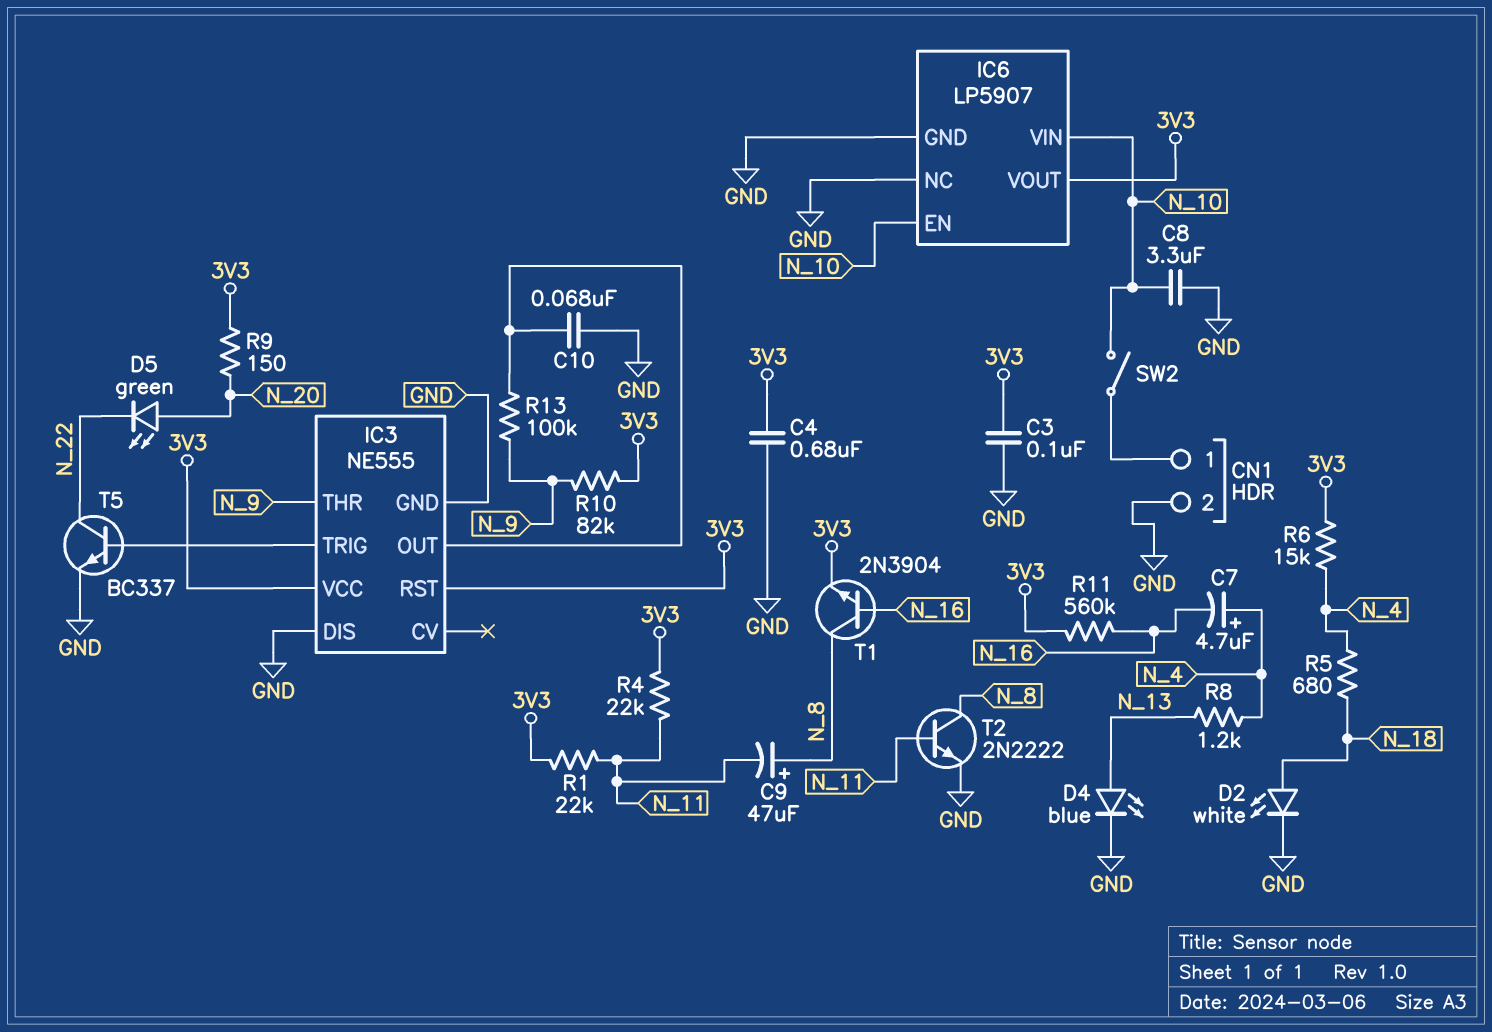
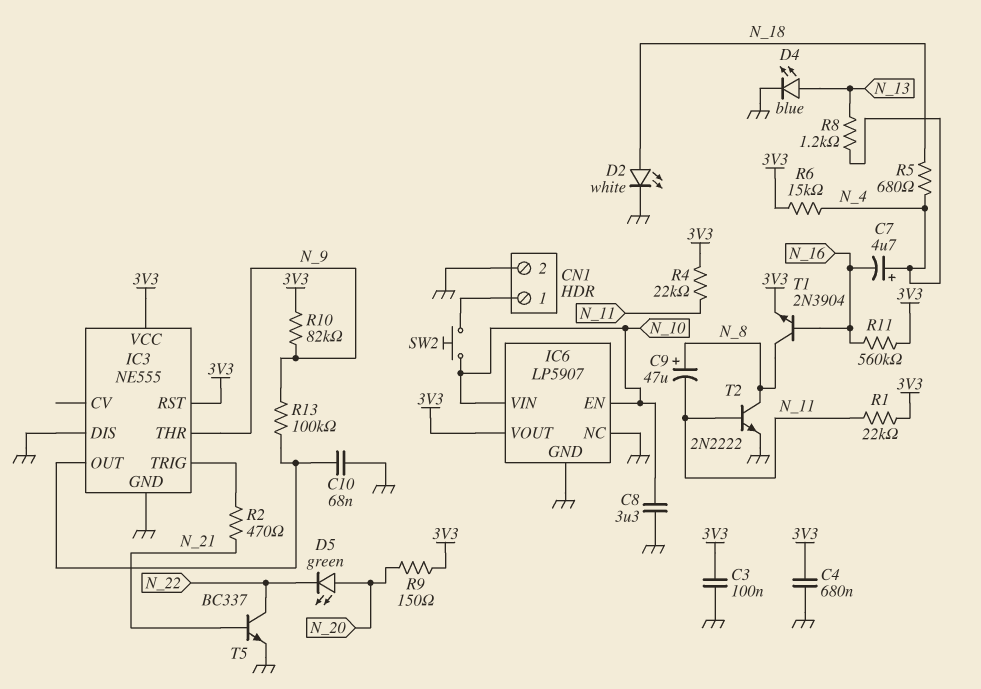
R2: none -> 470 (IC3/TRIG, N_21)
SW2: switch (CN1/1, N_10) -> button (CN1/1, N_10)
T5: NPN BC337 (B IC3/TRIG, C N_22, E GND) -> NPN BC337 (B N_21, C N_22, E GND)

